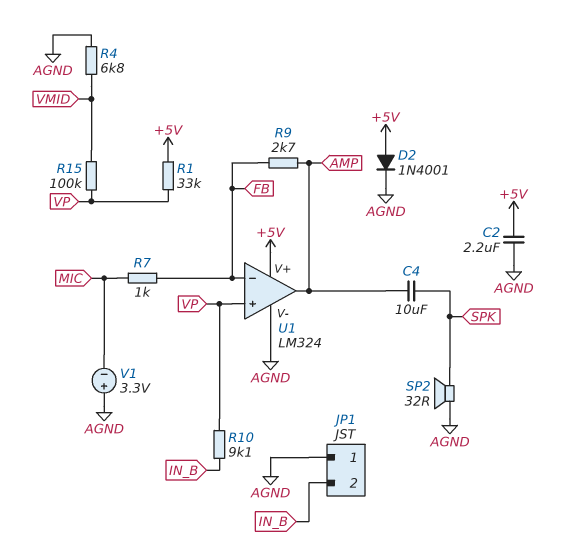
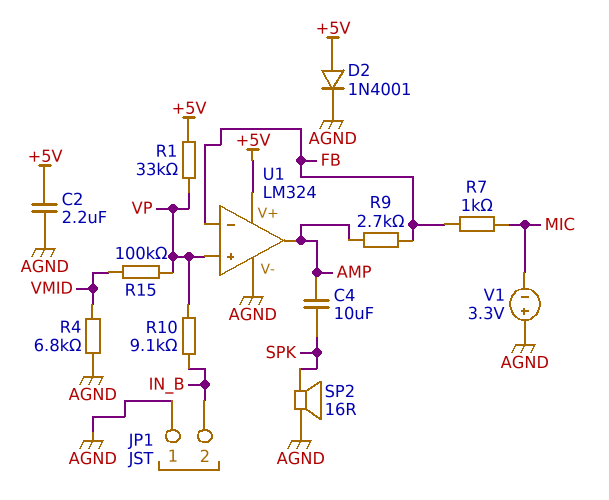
SP2: speaker 32R (AGND, SPK) -> speaker 16R (AGND, SPK)

